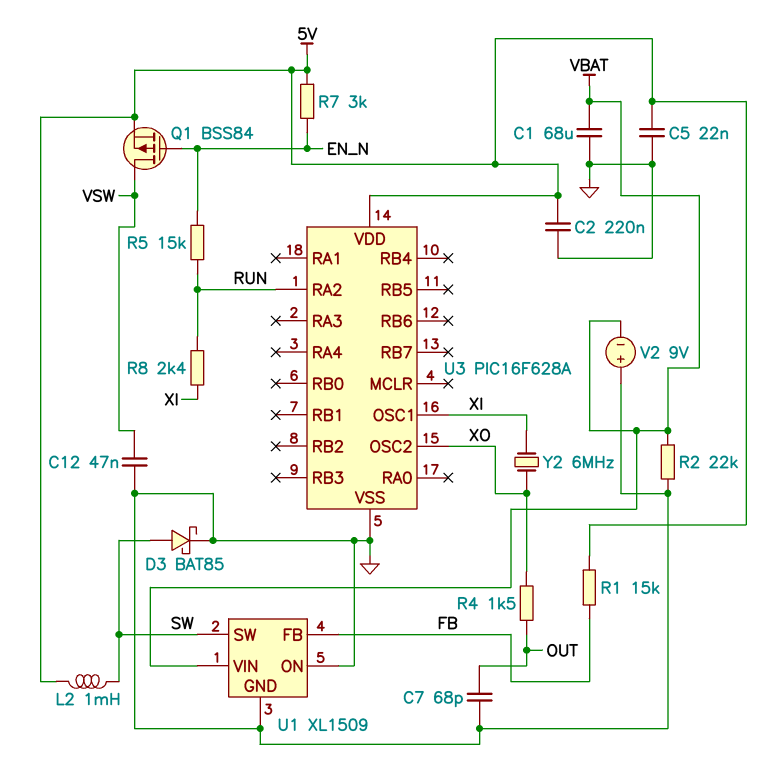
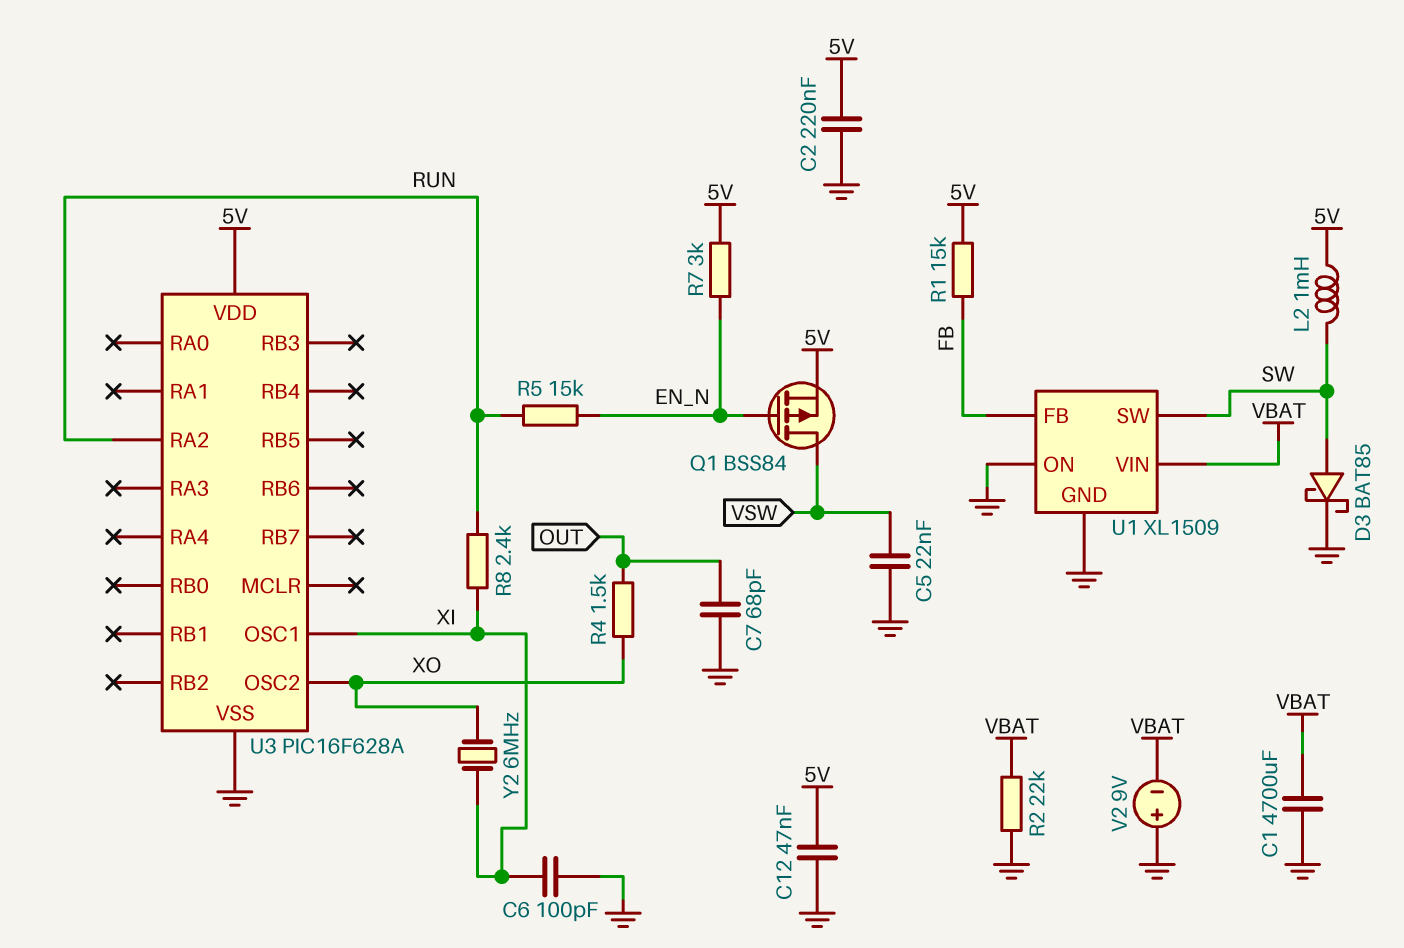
C1: 68uF (GND, VBAT) -> 4700uF (GND, VBAT)
C5: 22nF (5V, GND) -> 22nF (GND, VSW)
C6: none -> 100pF (GND, XI)
C12: 47nF (GND, VSW) -> 47nF (5V, GND)

